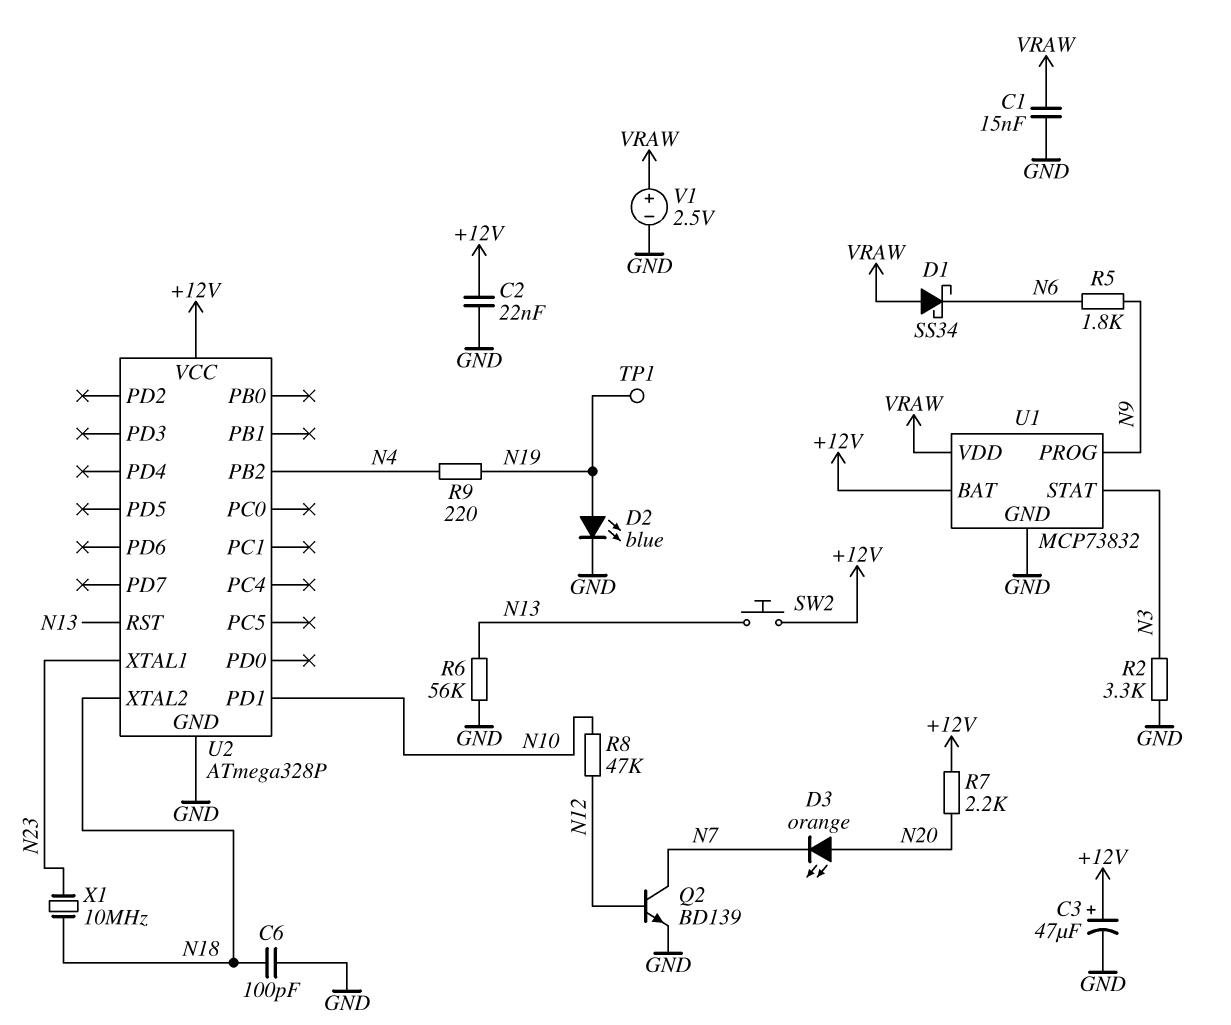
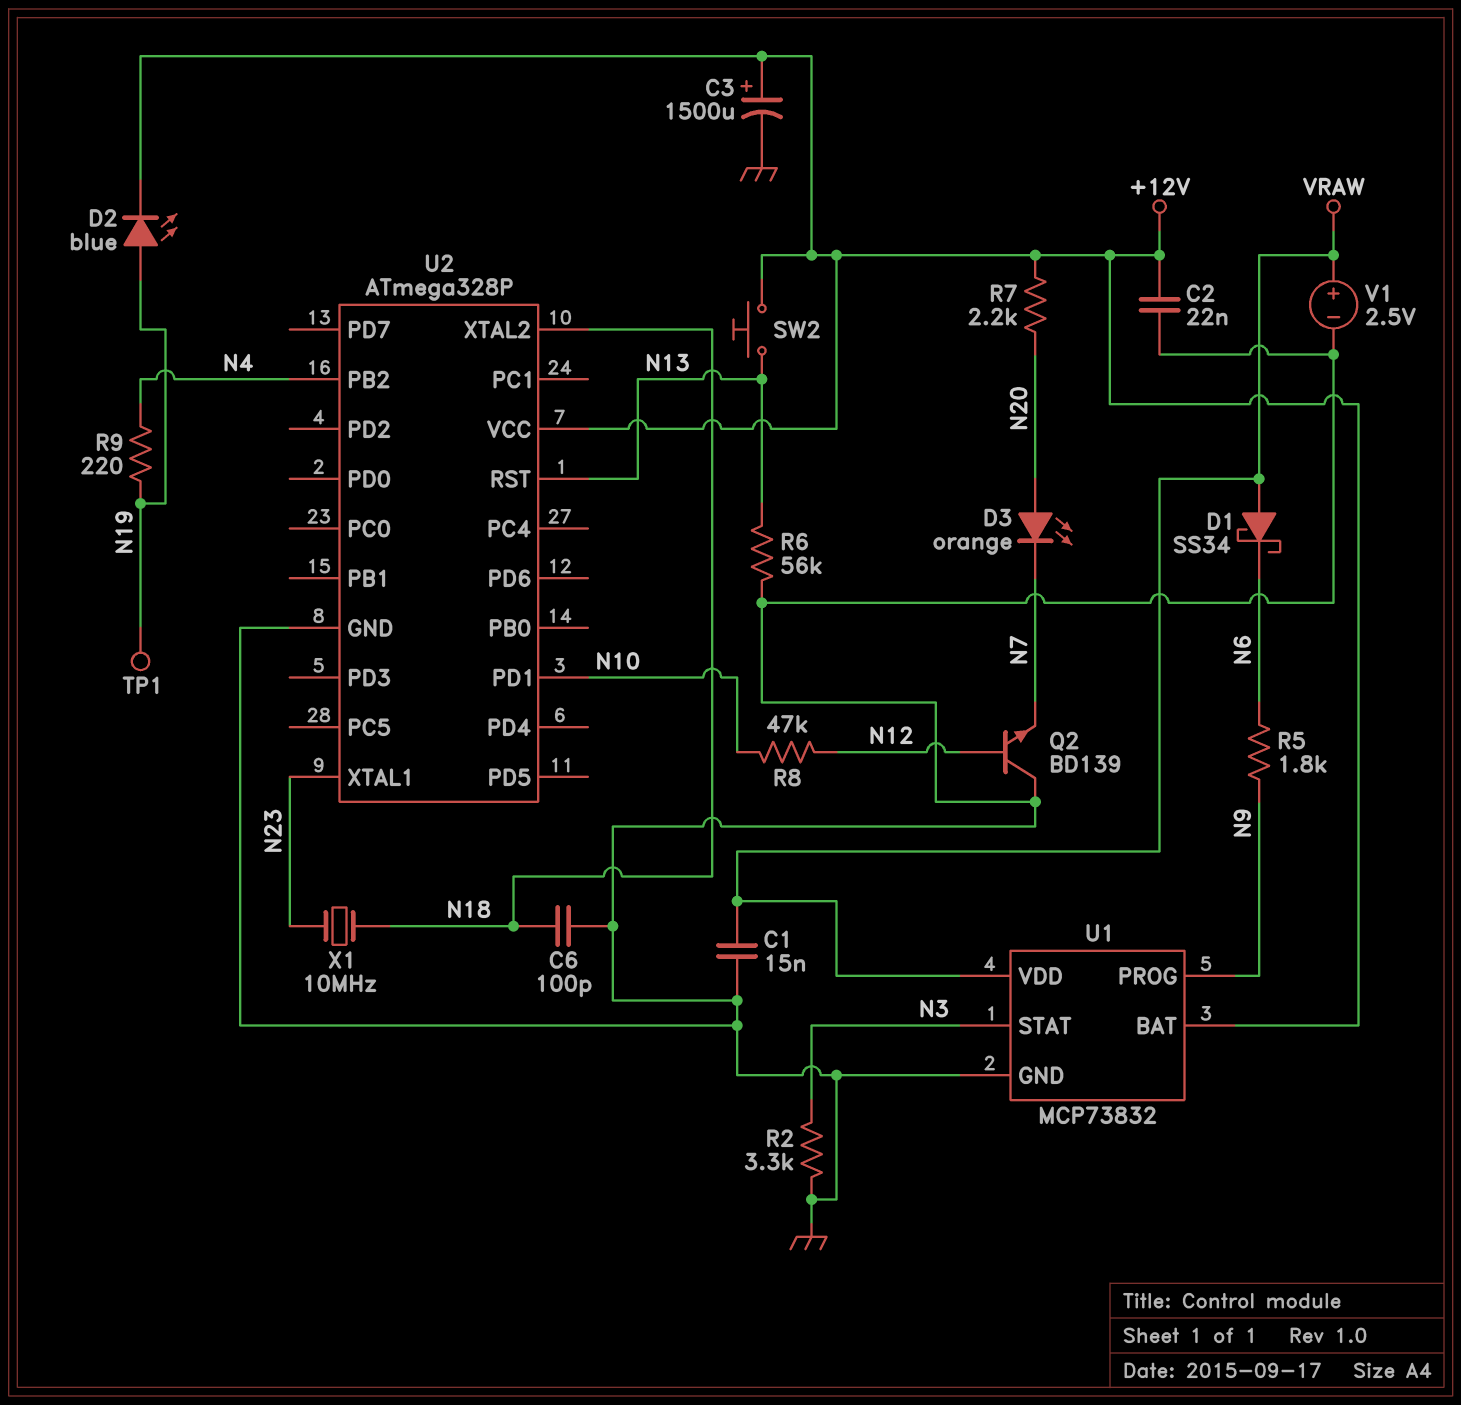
C3: 47uF (plus +12V, minus GND) -> 1500uF (plus +12V, minus GND)
D2: LED blue (A N19, K GND) -> LED blue (A N19, K +12V)
Q2: NPN BD139 (B N12, C N7, E GND) -> NPN BD139 (B N12, C GND, E N7)

